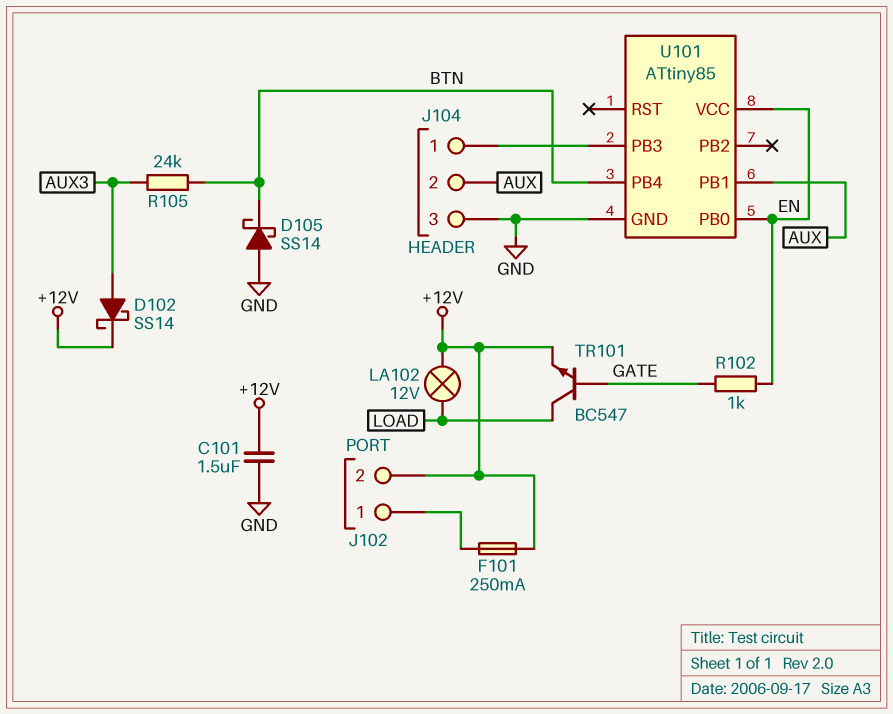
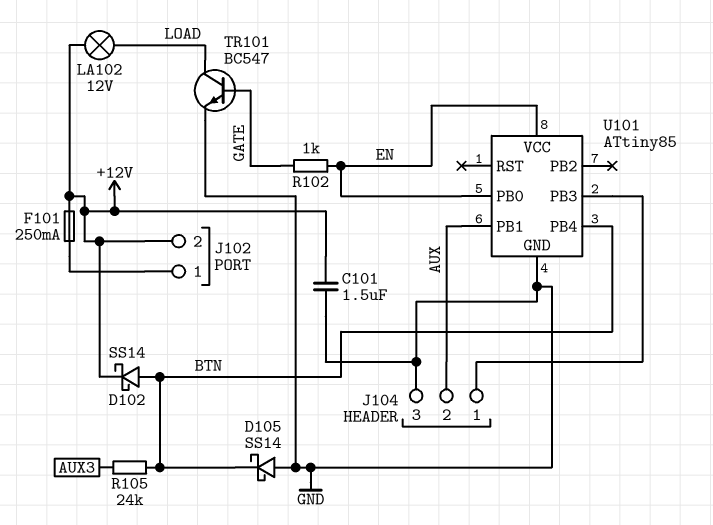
D102: schottky SS14 (A AUX3, K +12V) -> schottky SS14 (A BTN, K +12V)
TR101: NPN BC547 (B GATE, C LOAD, E +12V) -> NPN BC547 (B GATE, C LOAD, E GND)

